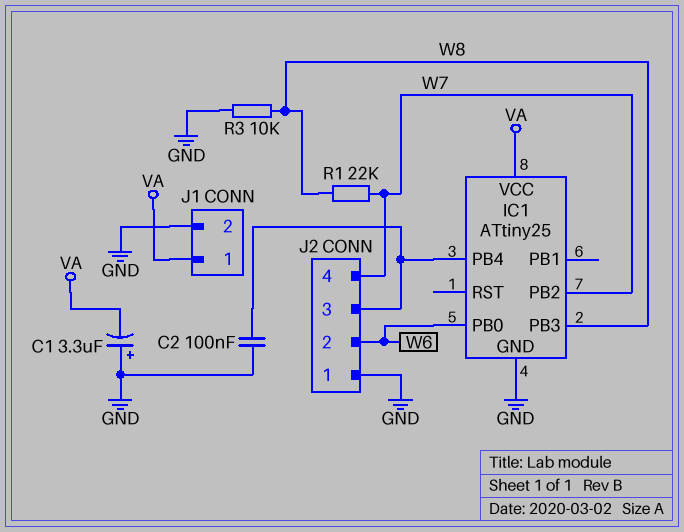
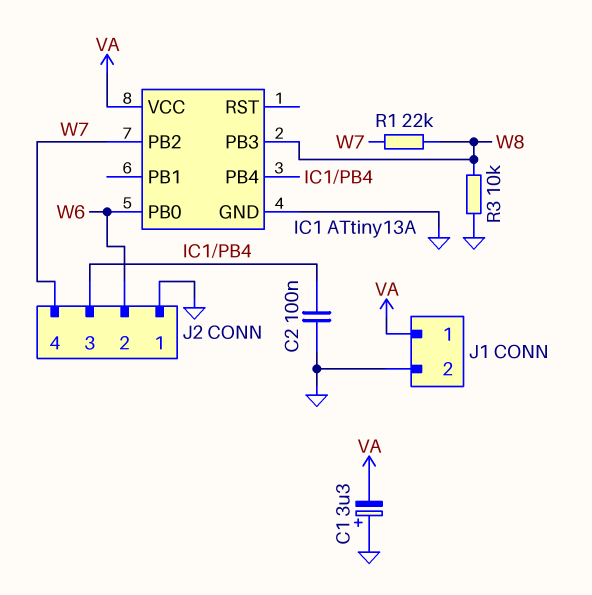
IC1: ATtiny25 -> ATtiny13A

